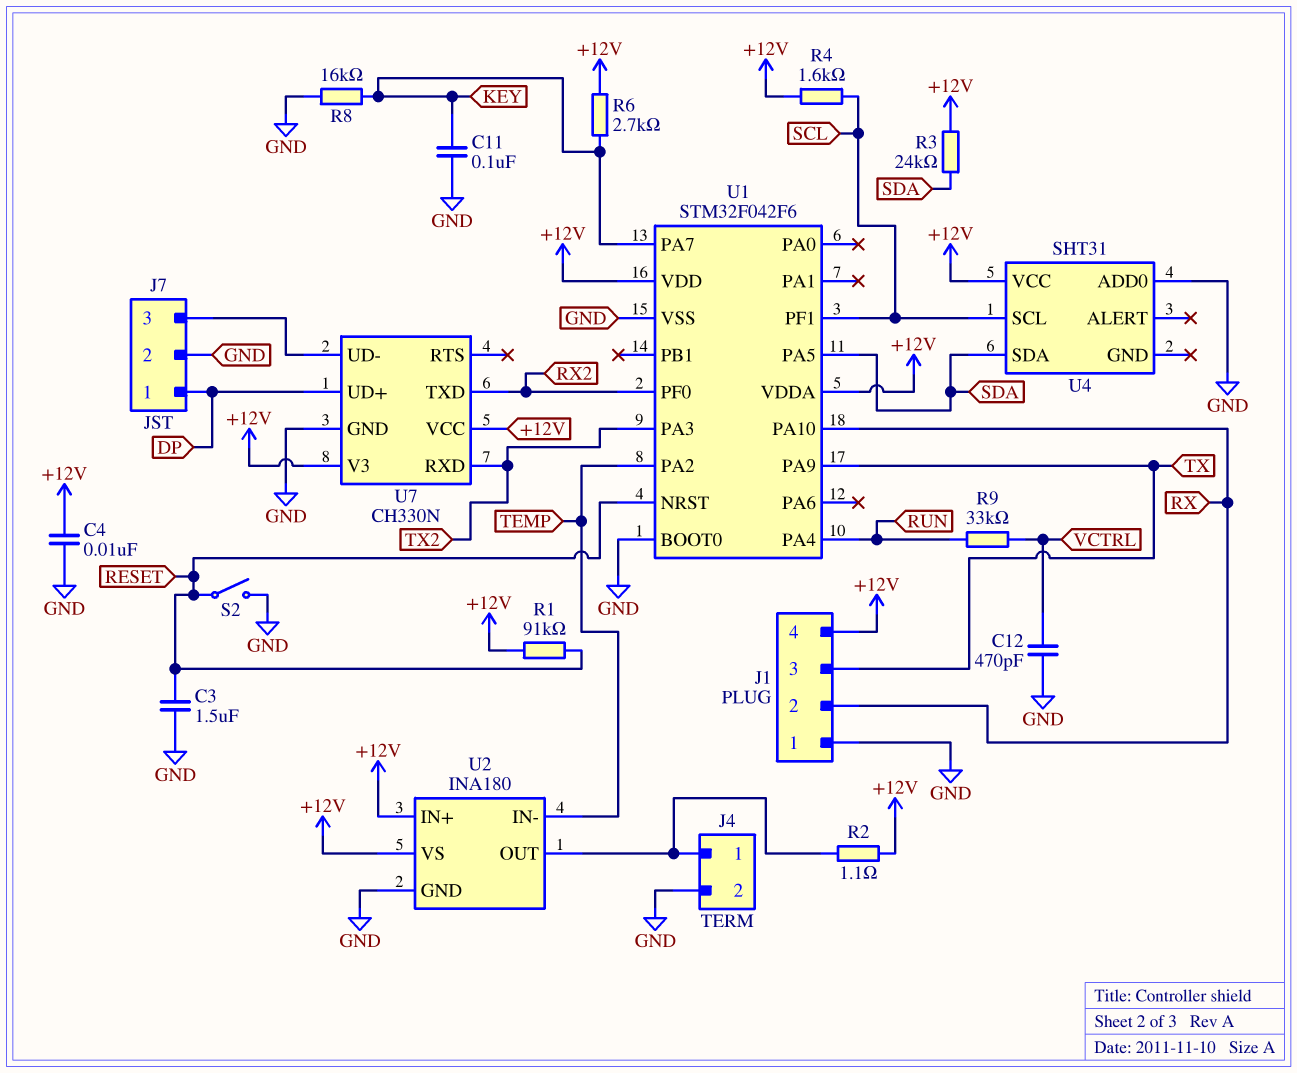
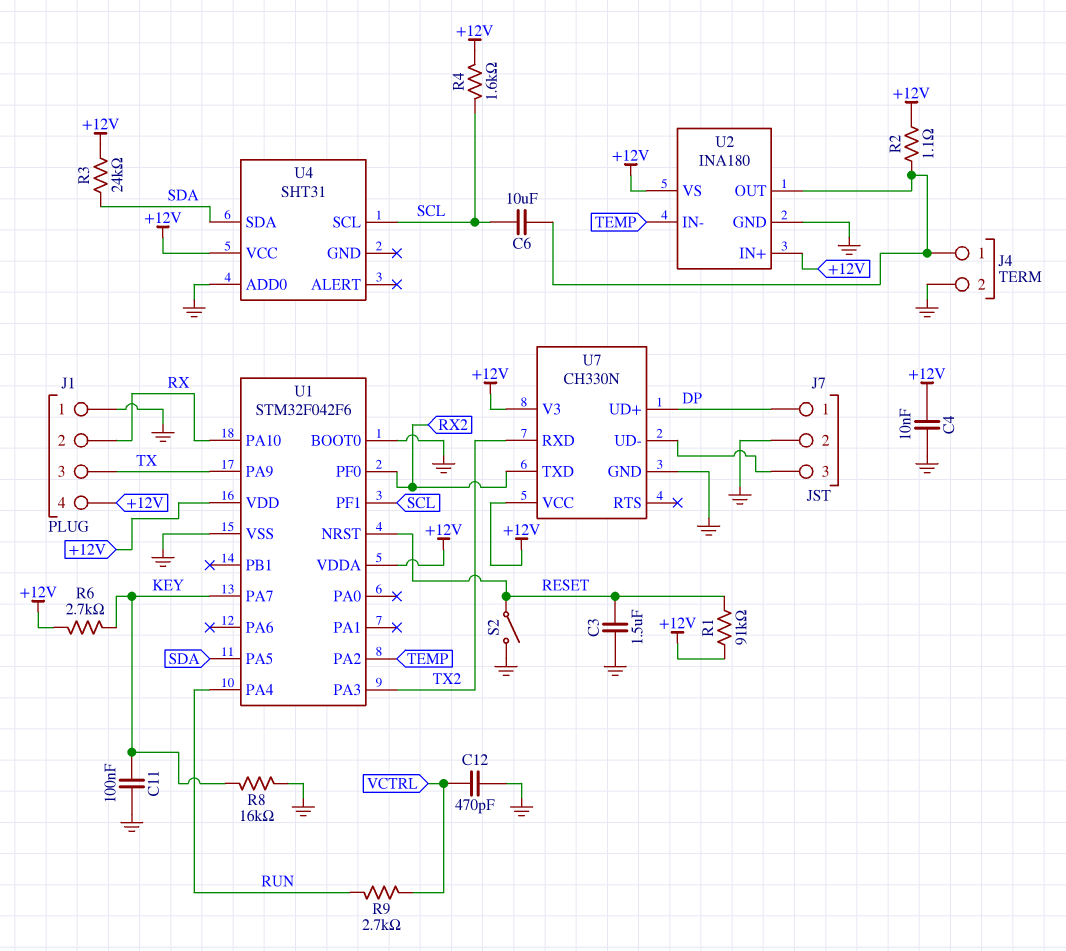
C6: none -> 10uF (J4/1, SCL)
R9: 33k (RUN, VCTRL) -> 2.7k (RUN, VCTRL)

